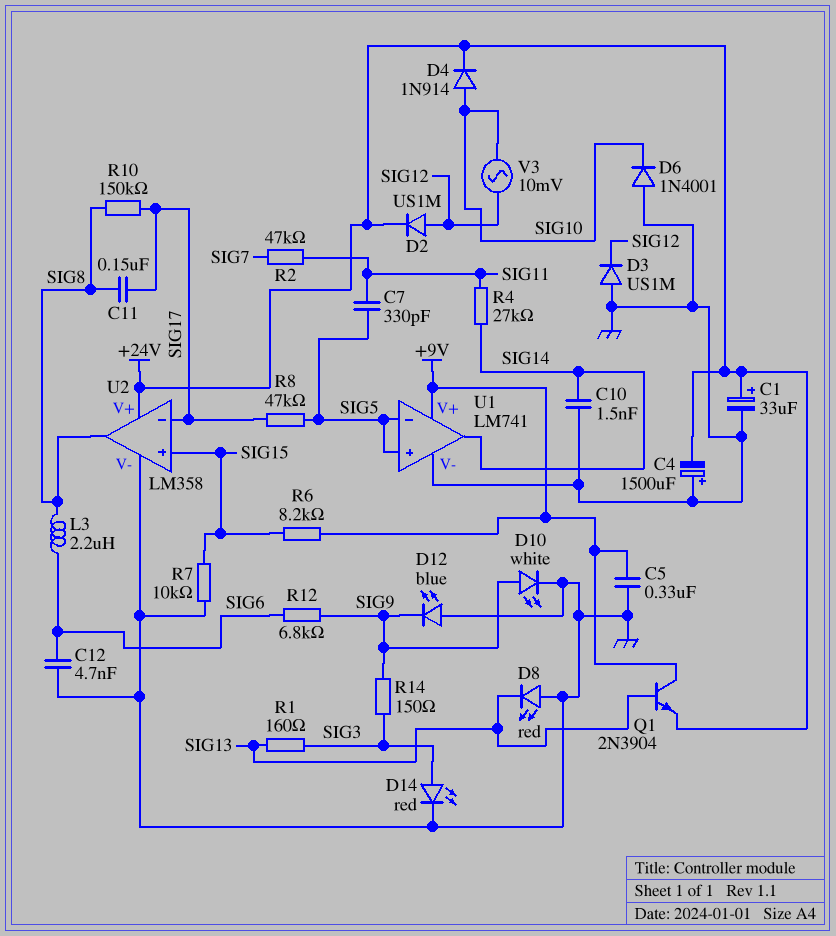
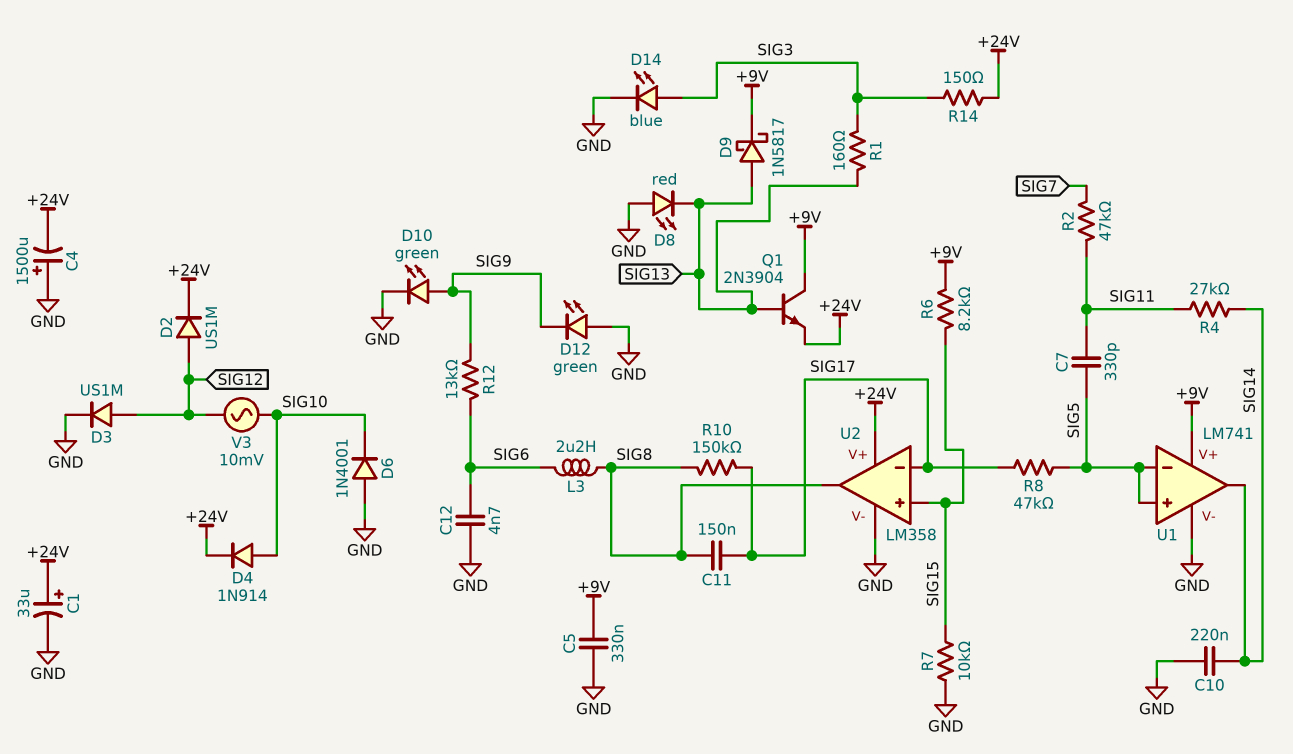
C10: 1.5nF (GND, SIG14) -> 220nF (GND, SIG14)
D3: diode US1M (A GND, K SIG12) -> diode US1M (A SIG12, K GND)
D9: none -> schottky 1N5817 (A SIG13, K +9V)
D10: LED white (A SIG9, K GND) -> LED green (A SIG9, K GND)
D12: LED blue (A GND, K SIG9) -> LED green (A GND, K SIG9)
D14: LED red (A SIG3, K GND) -> LED blue (A SIG3, K GND)
R12: 6.8k (SIG6, SIG9) -> 13k (SIG6, SIG9)
R14: 150 (SIG3, SIG9) -> 150 (+24V, SIG3)

